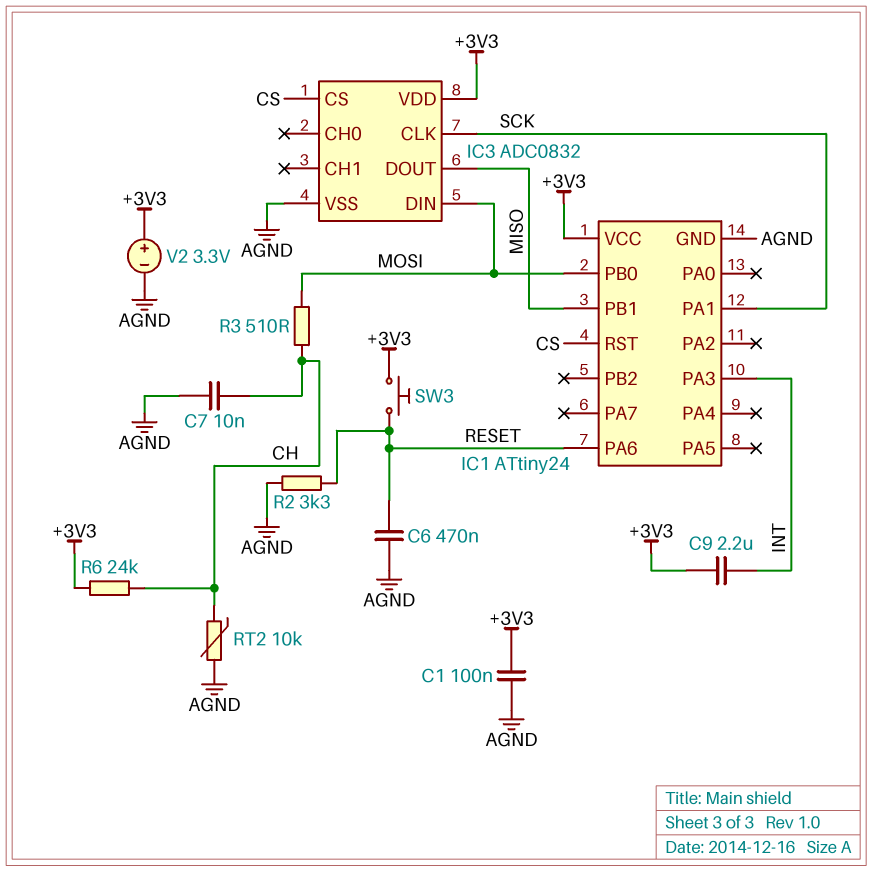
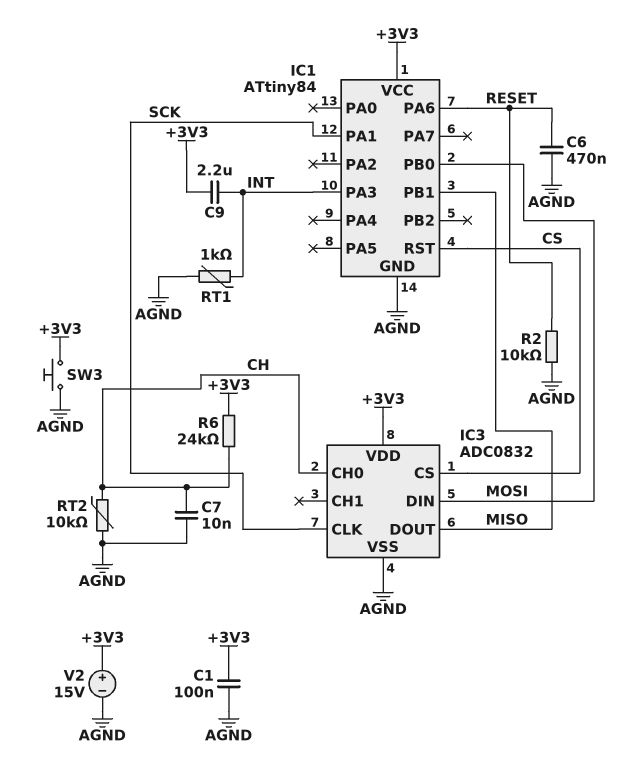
IC1: ATtiny24 -> ATtiny84
IC3 pin CH0: none -> CH
R2: 3.3k (AGND, RESET) -> 10k (AGND, RESET)
R3: 510 (CH, MOSI) -> none
RT1: none -> 1k (AGND, INT)
SW3: button (+3V3, RESET) -> button (+3V3, AGND)
V2: 3.3V (plus +3V3, minus AGND) -> 15V (plus +3V3, minus AGND)

